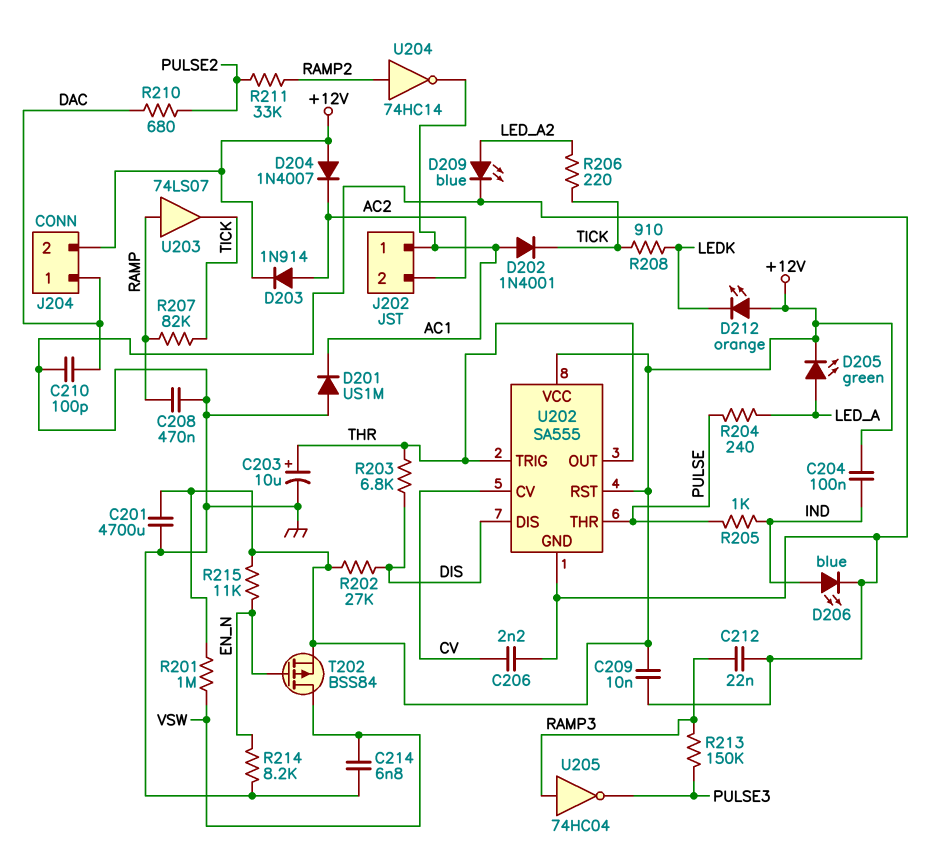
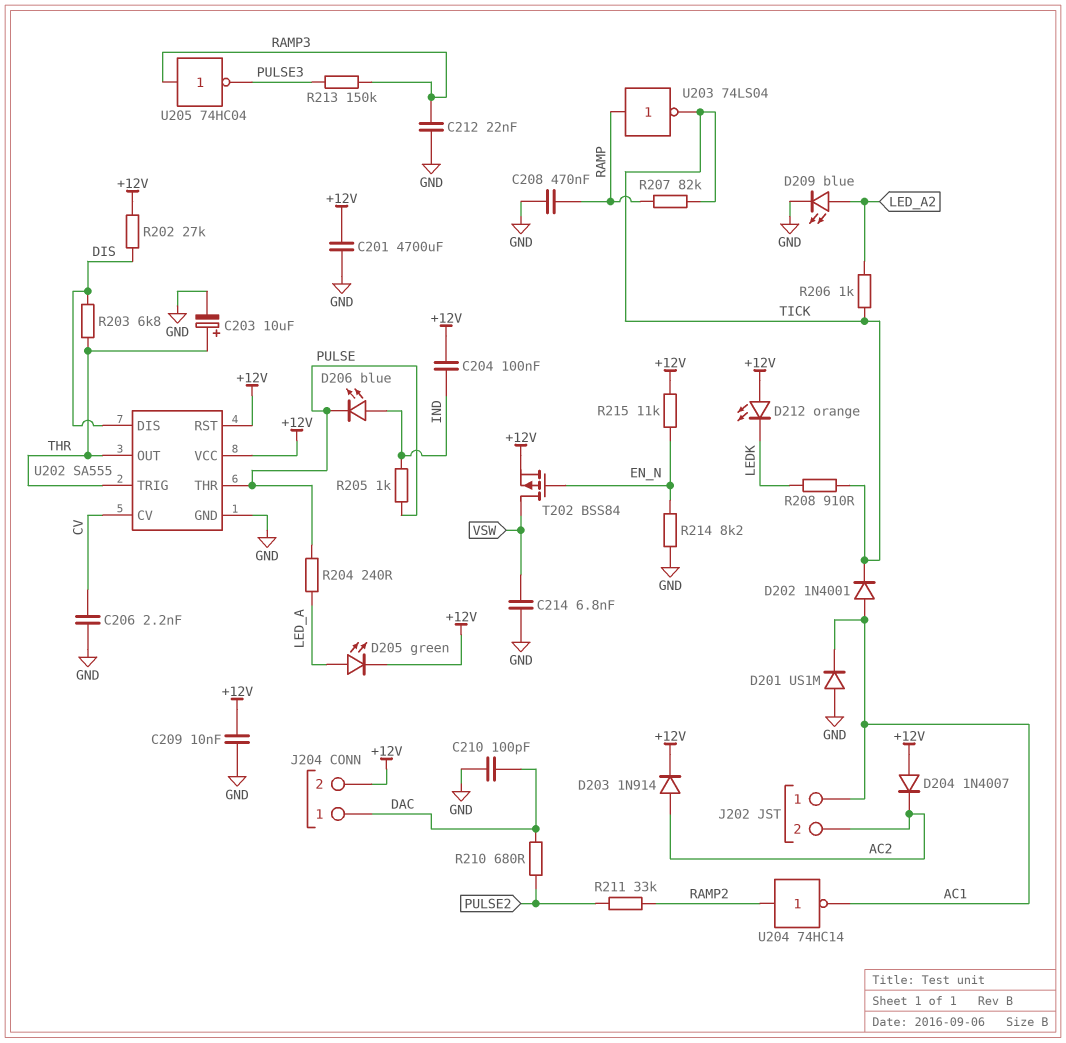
D206: LED blue (A IND, K GND) -> LED blue (A IND, K PULSE)
R201: 1M (+12V, VSW) -> none
R206: 220 (LED_A2, TICK) -> 1k (LED_A2, TICK)
U203: buffer 74LS07 (in RAMP, out TICK) -> NOT 74LS04 (in RAMP, out TICK)

